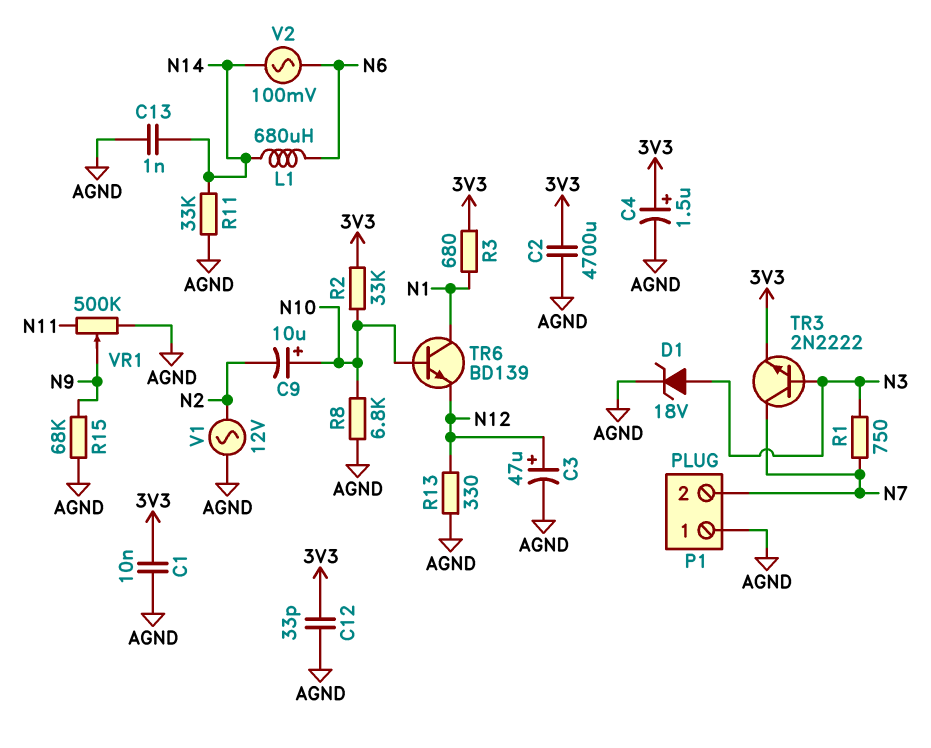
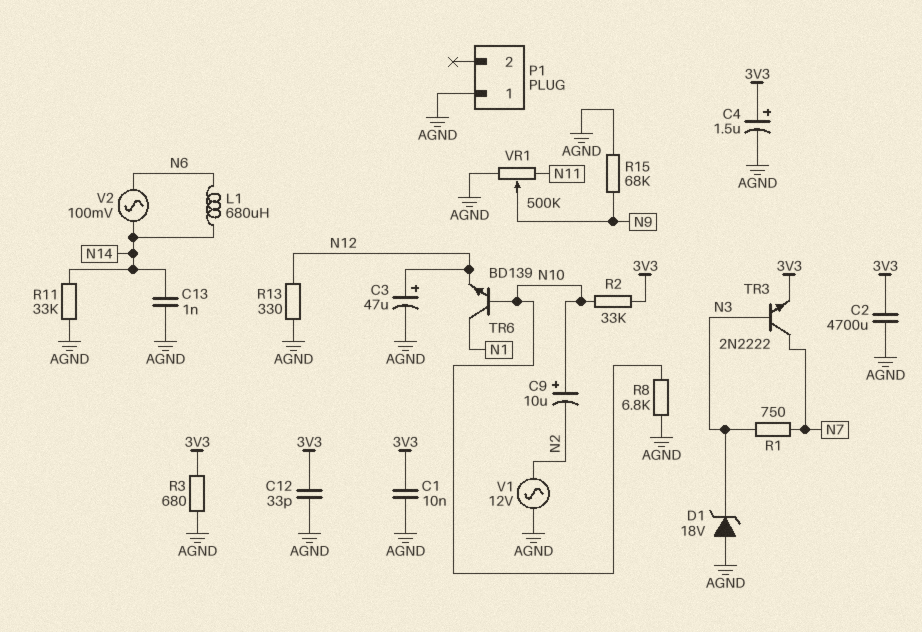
D1: zener 18V (A N3, K AGND) -> zener 18V (A AGND, K N3)
P1 pin 2: N7 -> none
R3: 680 (3V3, N1) -> 680 (3V3, AGND)

